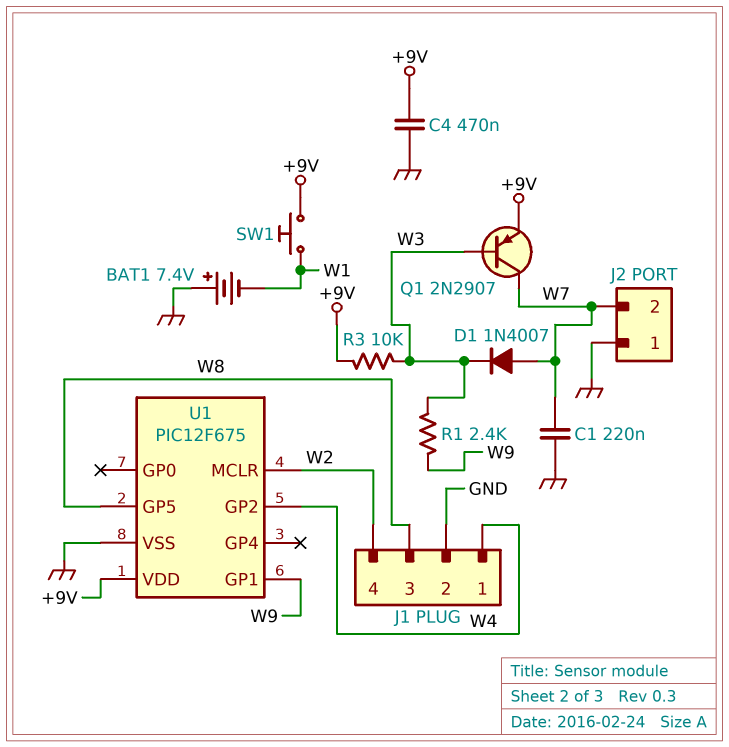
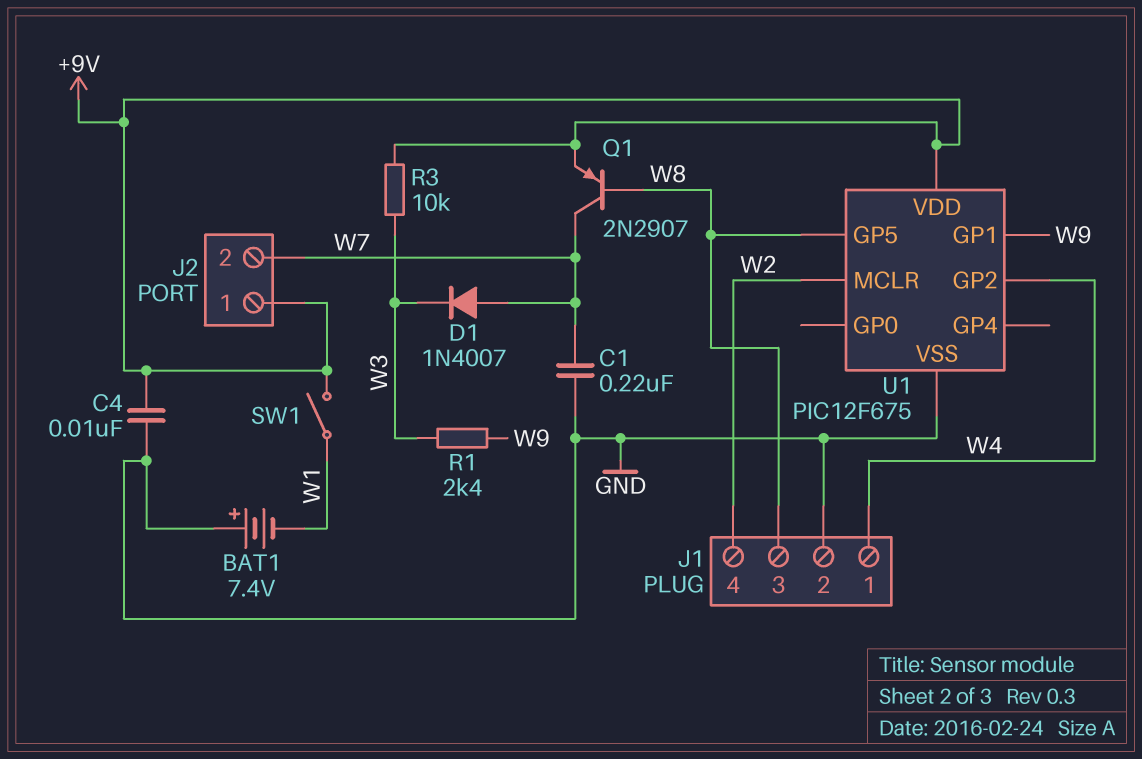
C4: 470nF (+9V, GND) -> 10nF (+9V, GND)
J2 pin 1: GND -> +9V
Q1: PNP 2N2907 (B W3, C W7, E +9V) -> PNP 2N2907 (B W8, C W7, E +9V)
SW1: button (+9V, W1) -> switch (+9V, W1)

